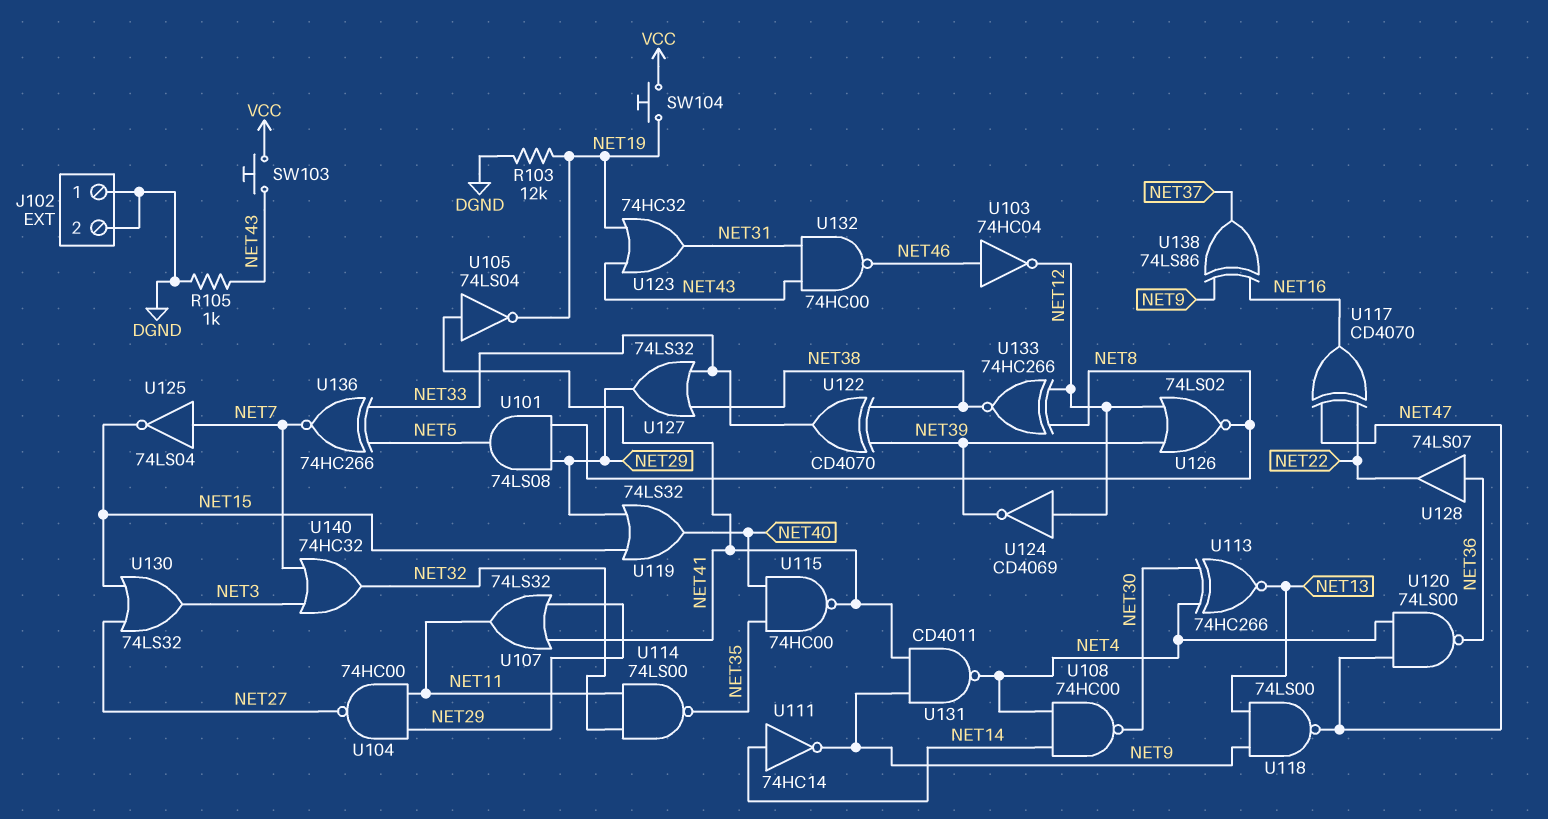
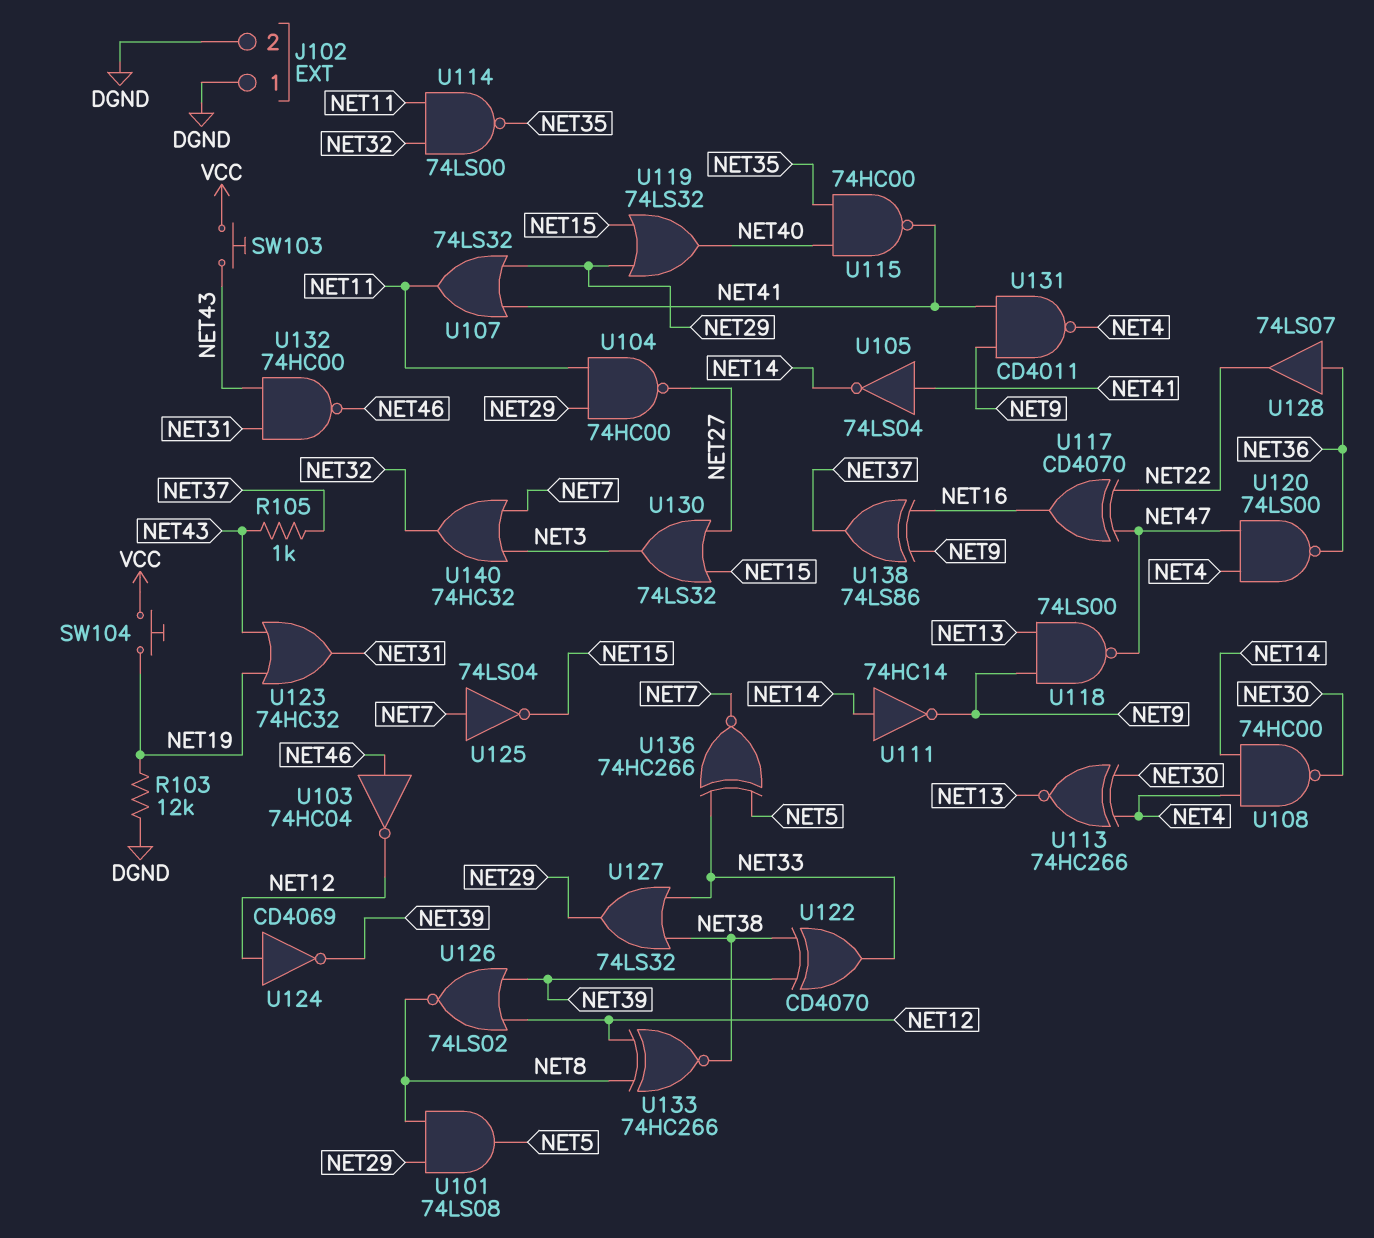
R105: 1k (DGND, NET43) -> 1k (NET37, NET43)
U105: NOT 74LS04 (in NET41, out NET19) -> NOT 74LS04 (in NET41, out NET14)

